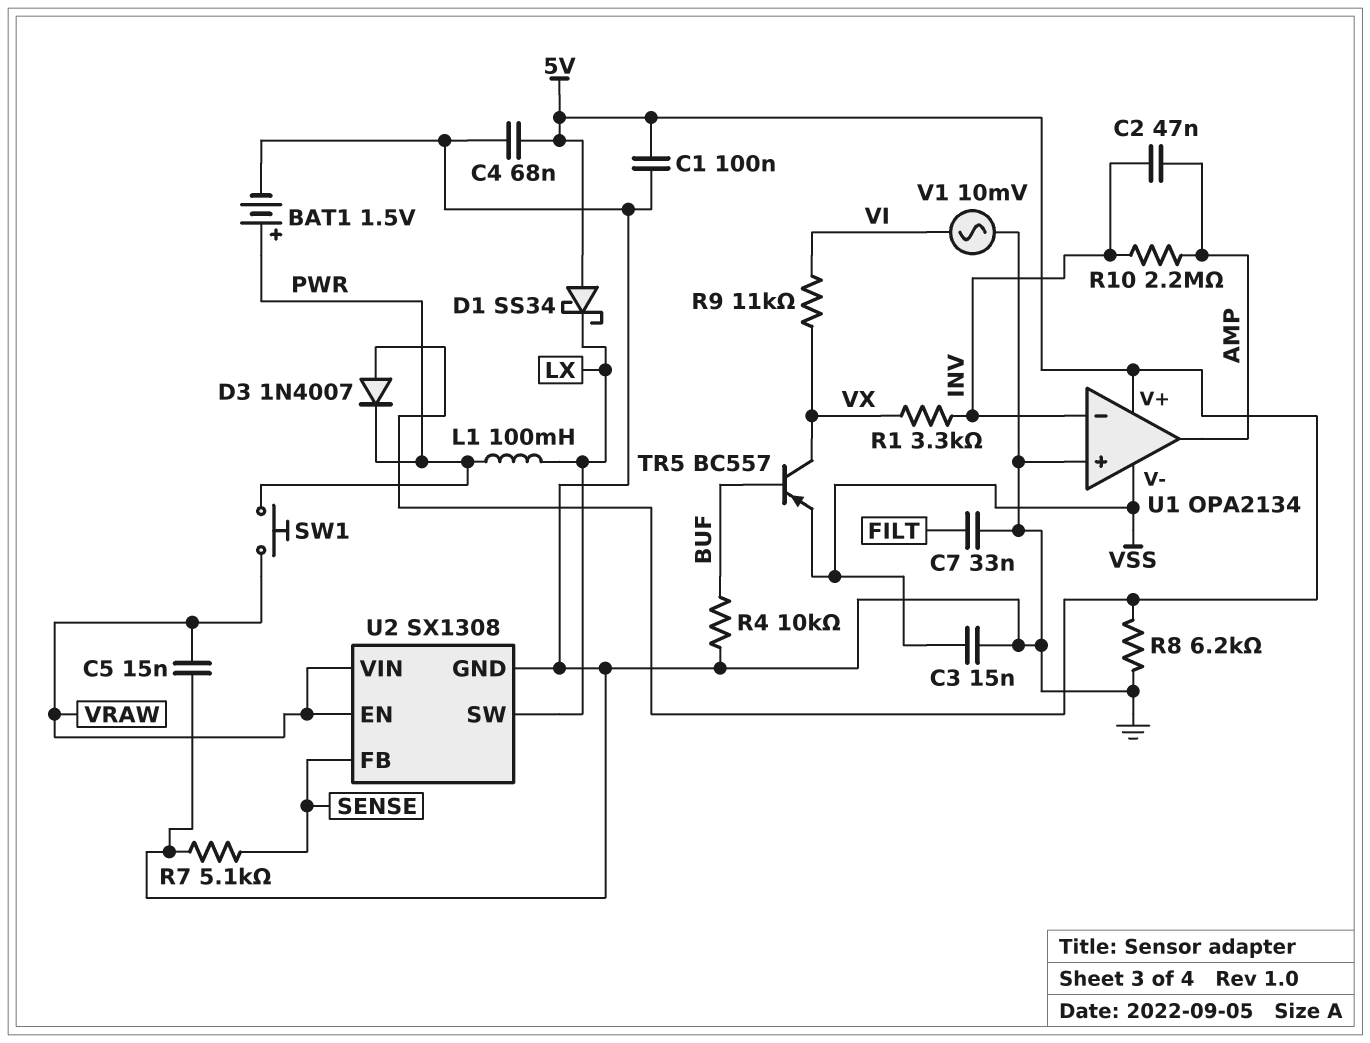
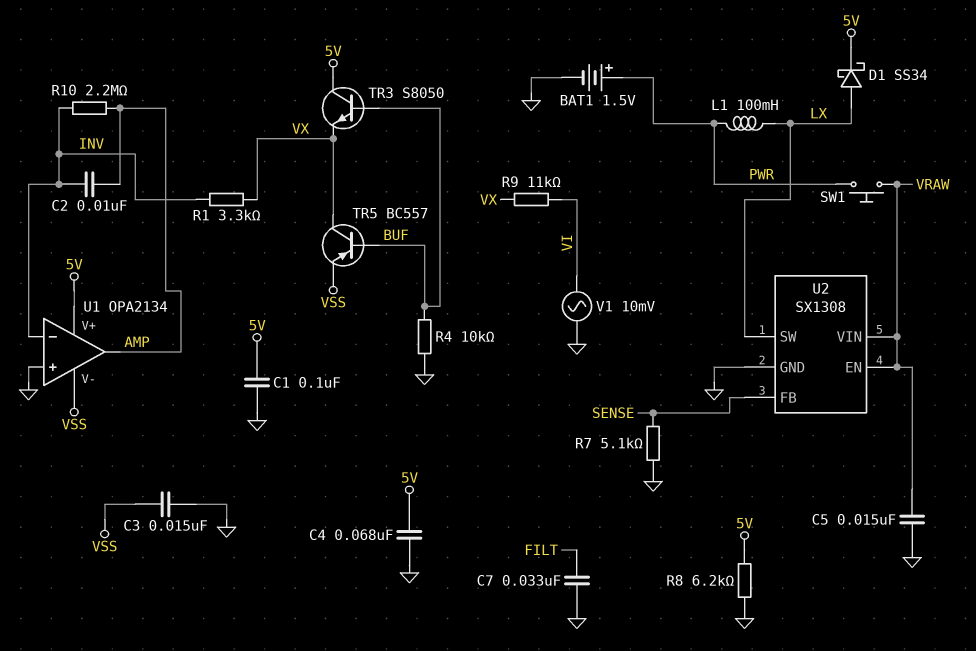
C2: 47nF (AMP, INV) -> 10nF (AMP, INV)
D1: schottky SS34 (A 5V, K LX) -> schottky SS34 (A LX, K 5V)
D3: diode 1N4007 (A 5V, K PWR) -> none
TR3: none -> NPN S8050 (B BUF, C 5V, E VX)

